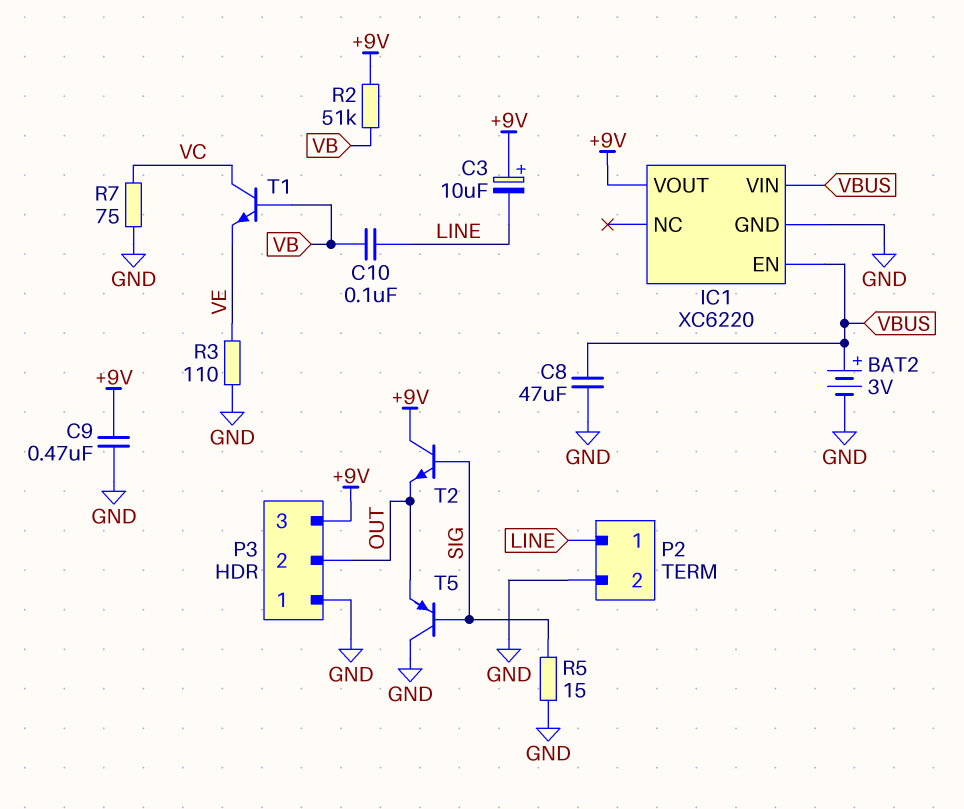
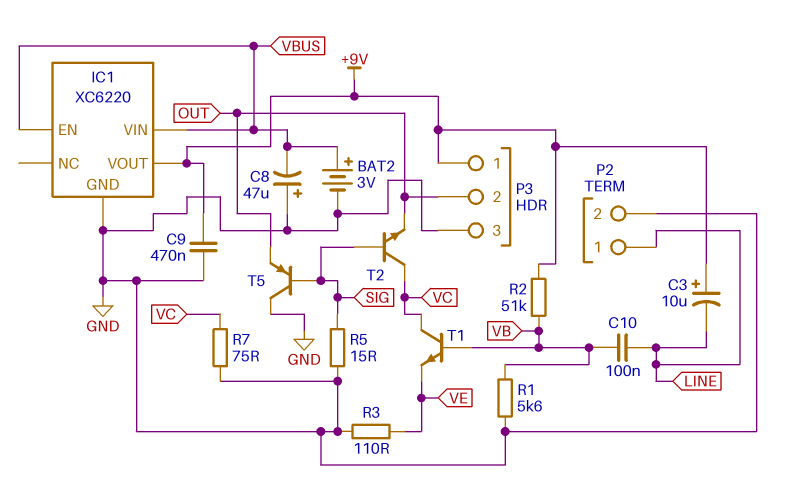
C8: 47uF (GND, VBUS) -> 47uF (plus GND, minus VBUS)
P3 pin 1: GND -> +9V
P3 pin 3: +9V -> GND
R1: none -> 5.6k (GND, VB)
T2: NPN (B SIG, C +9V, E OUT) -> NPN (B SIG, C VC, E OUT)

